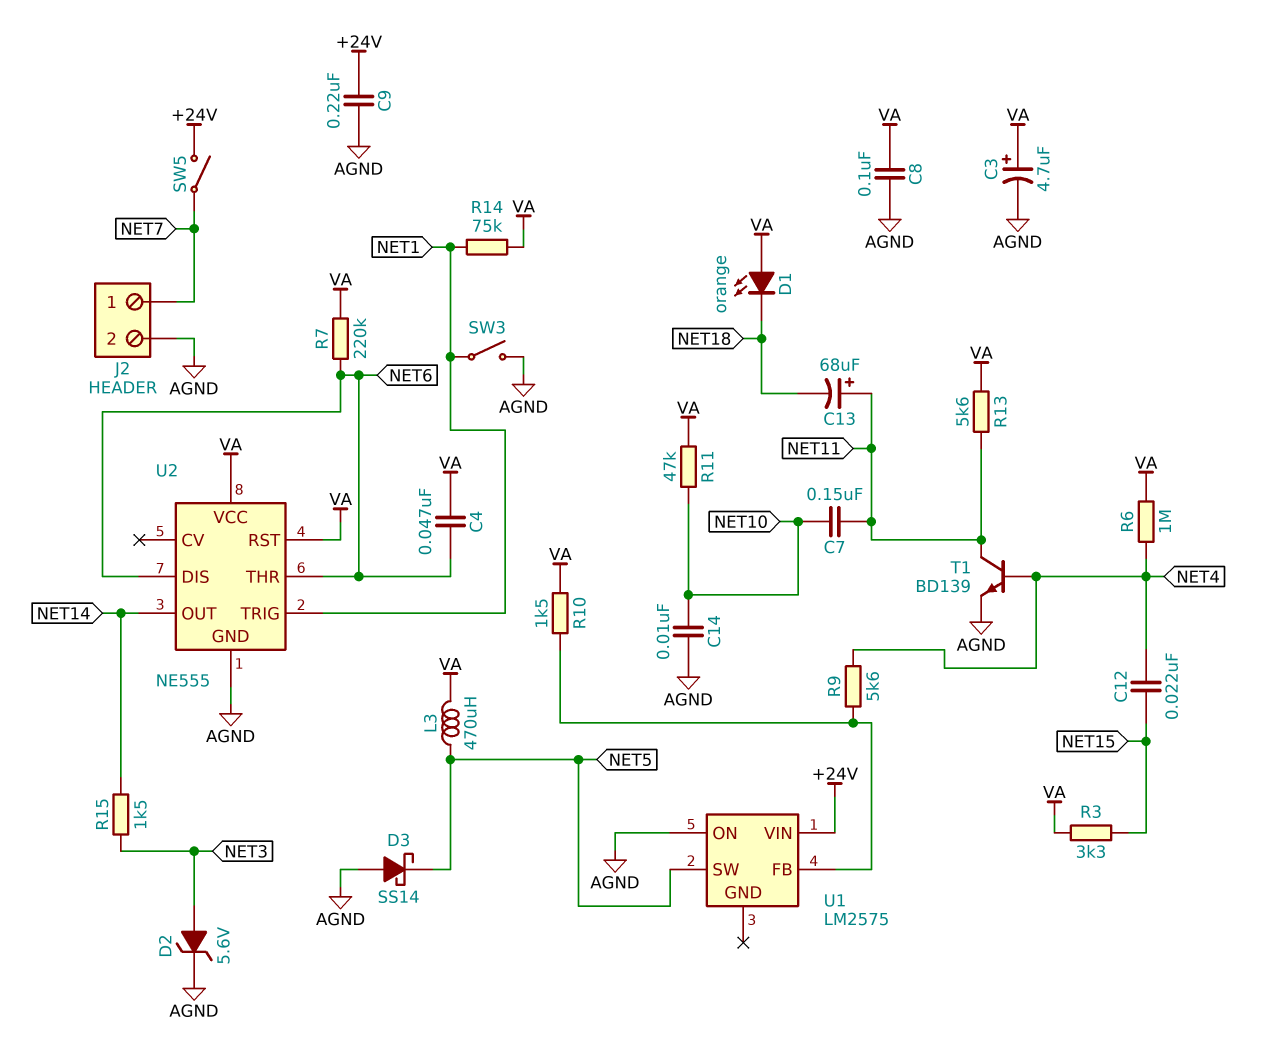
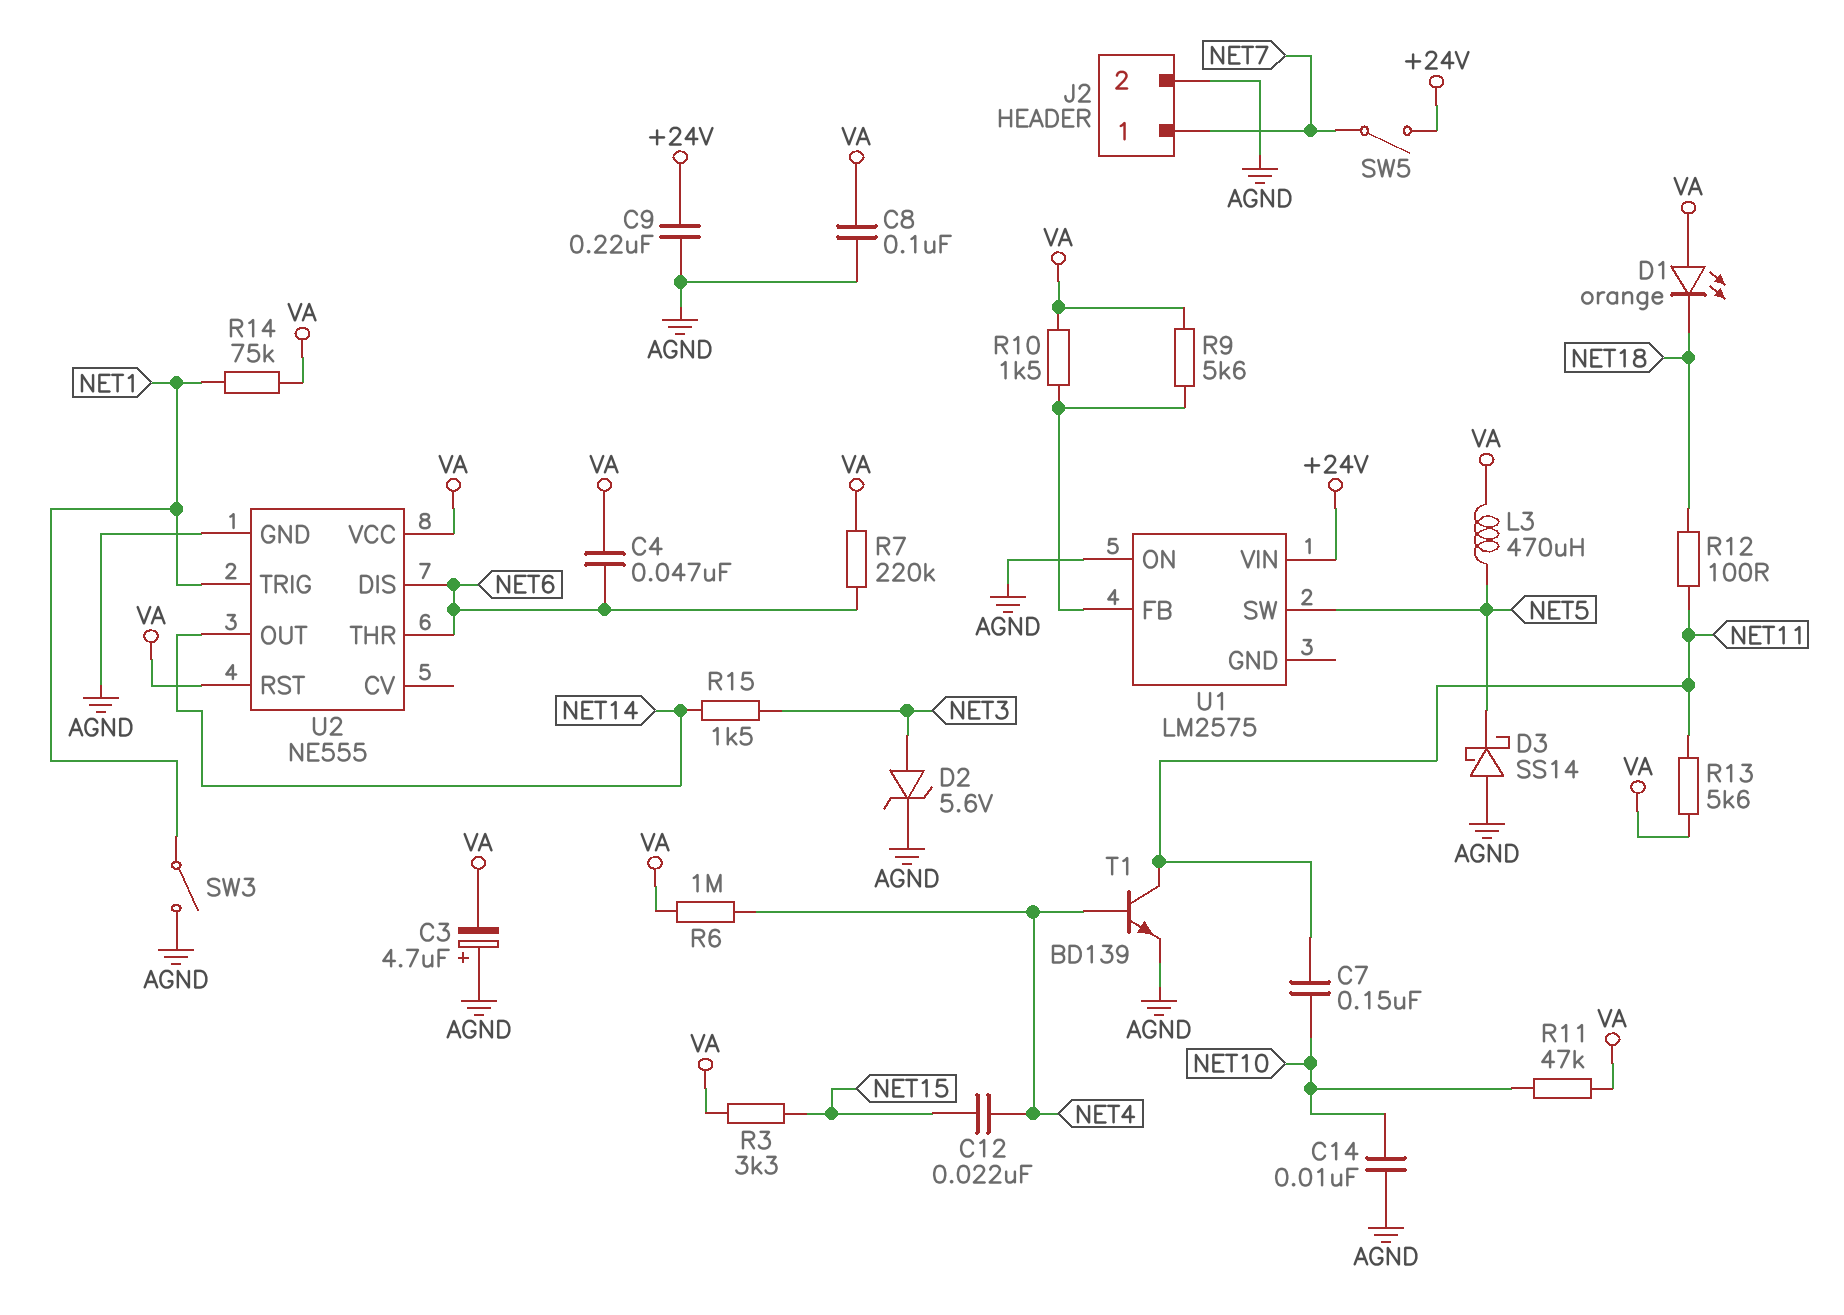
C3: 4.7uF (plus VA, minus AGND) -> 4.7uF (plus AGND, minus VA)
C13: 68uF (plus NET11, minus NET18) -> none
R9: 5.6k (NET4, U1/FB) -> 5.6k (U1/FB, VA)
R12: none -> 100 (NET11, NET18)

